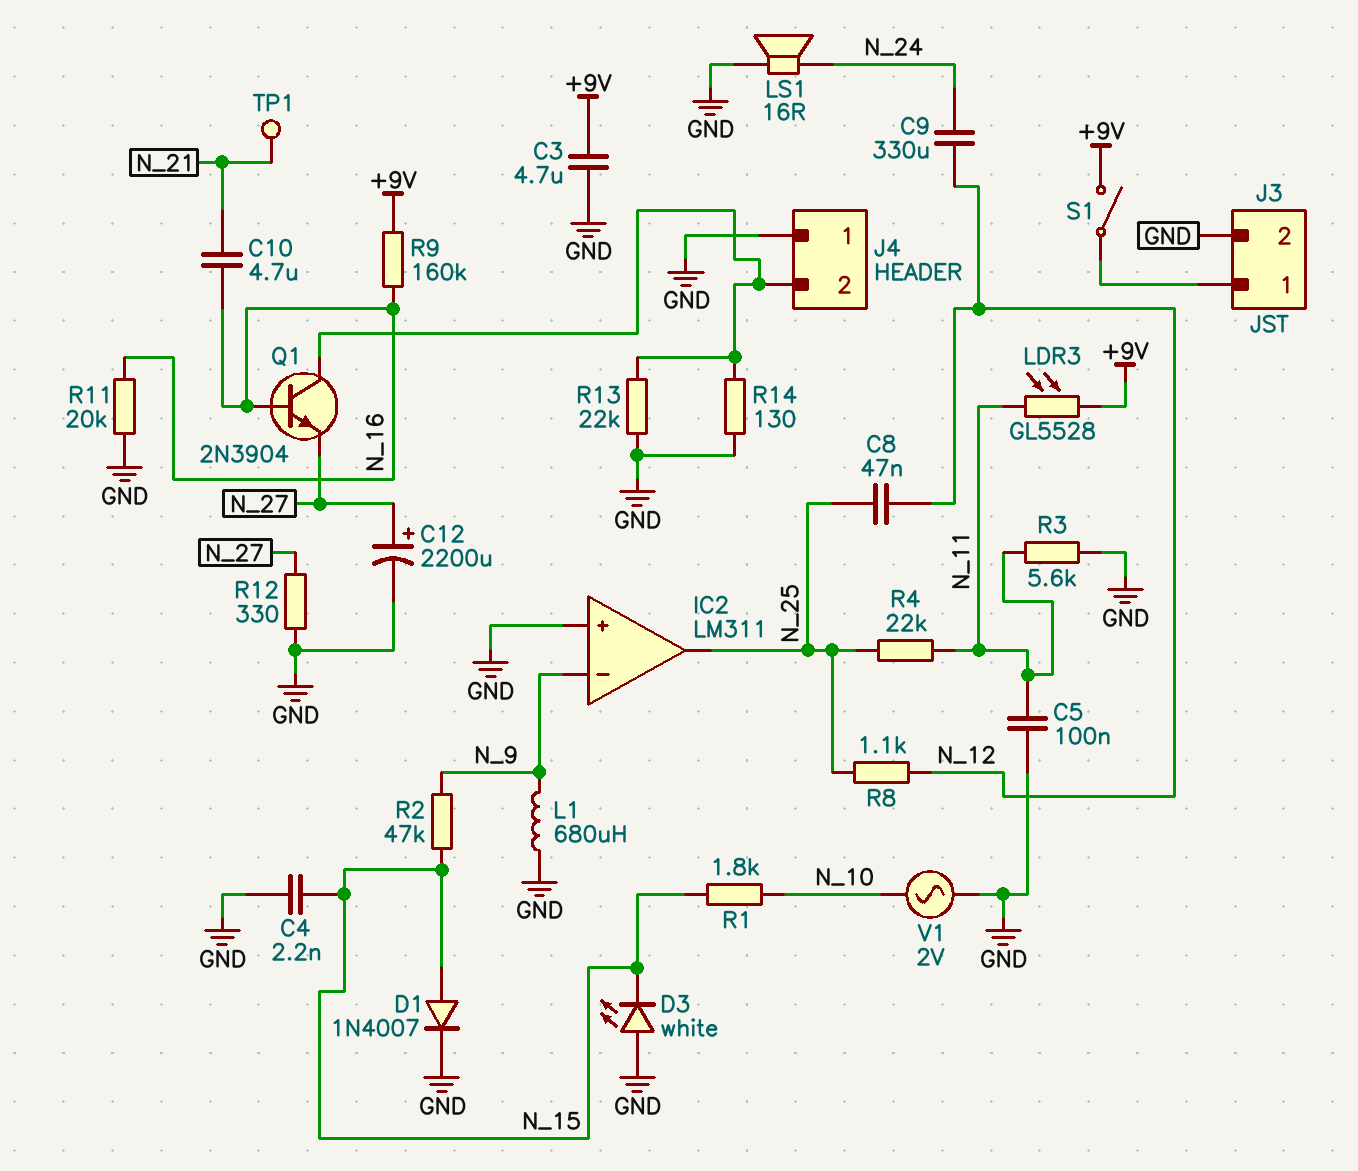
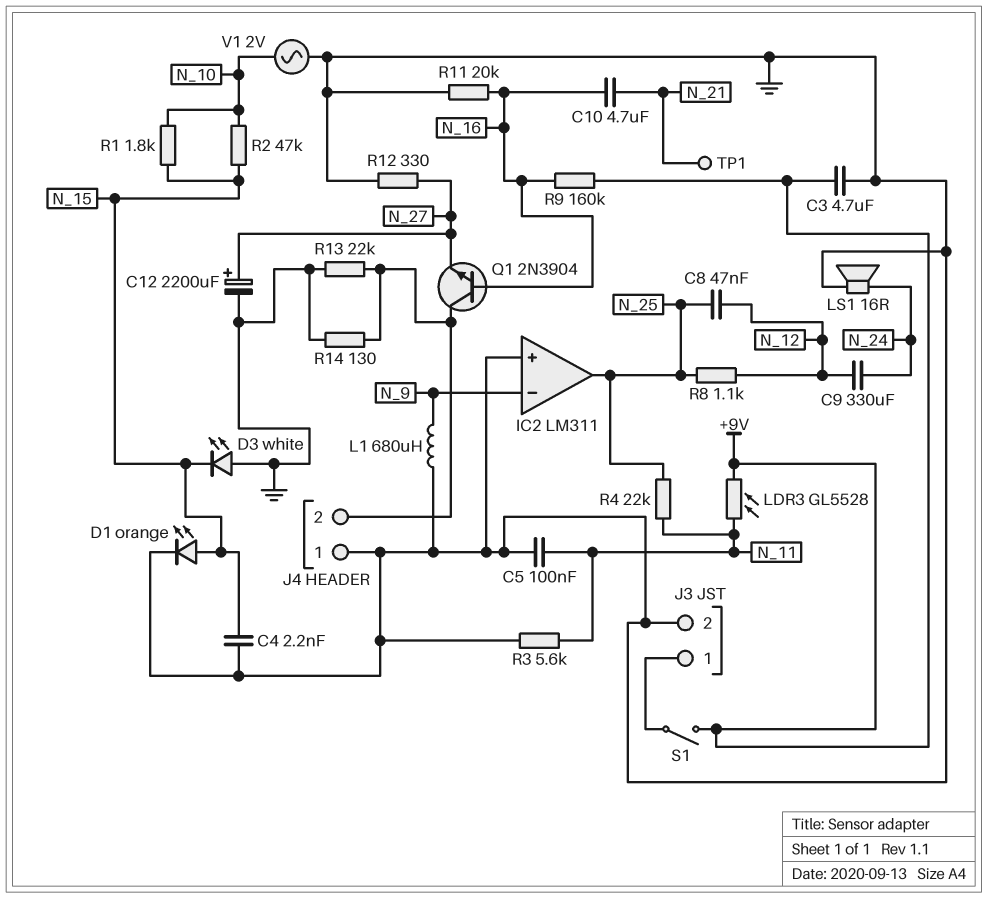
D1: diode 1N4007 (A N_15, K GND) -> LED orange (A N_15, K GND)
R2: 47k (N_9, N_15) -> 47k (N_10, N_15)

